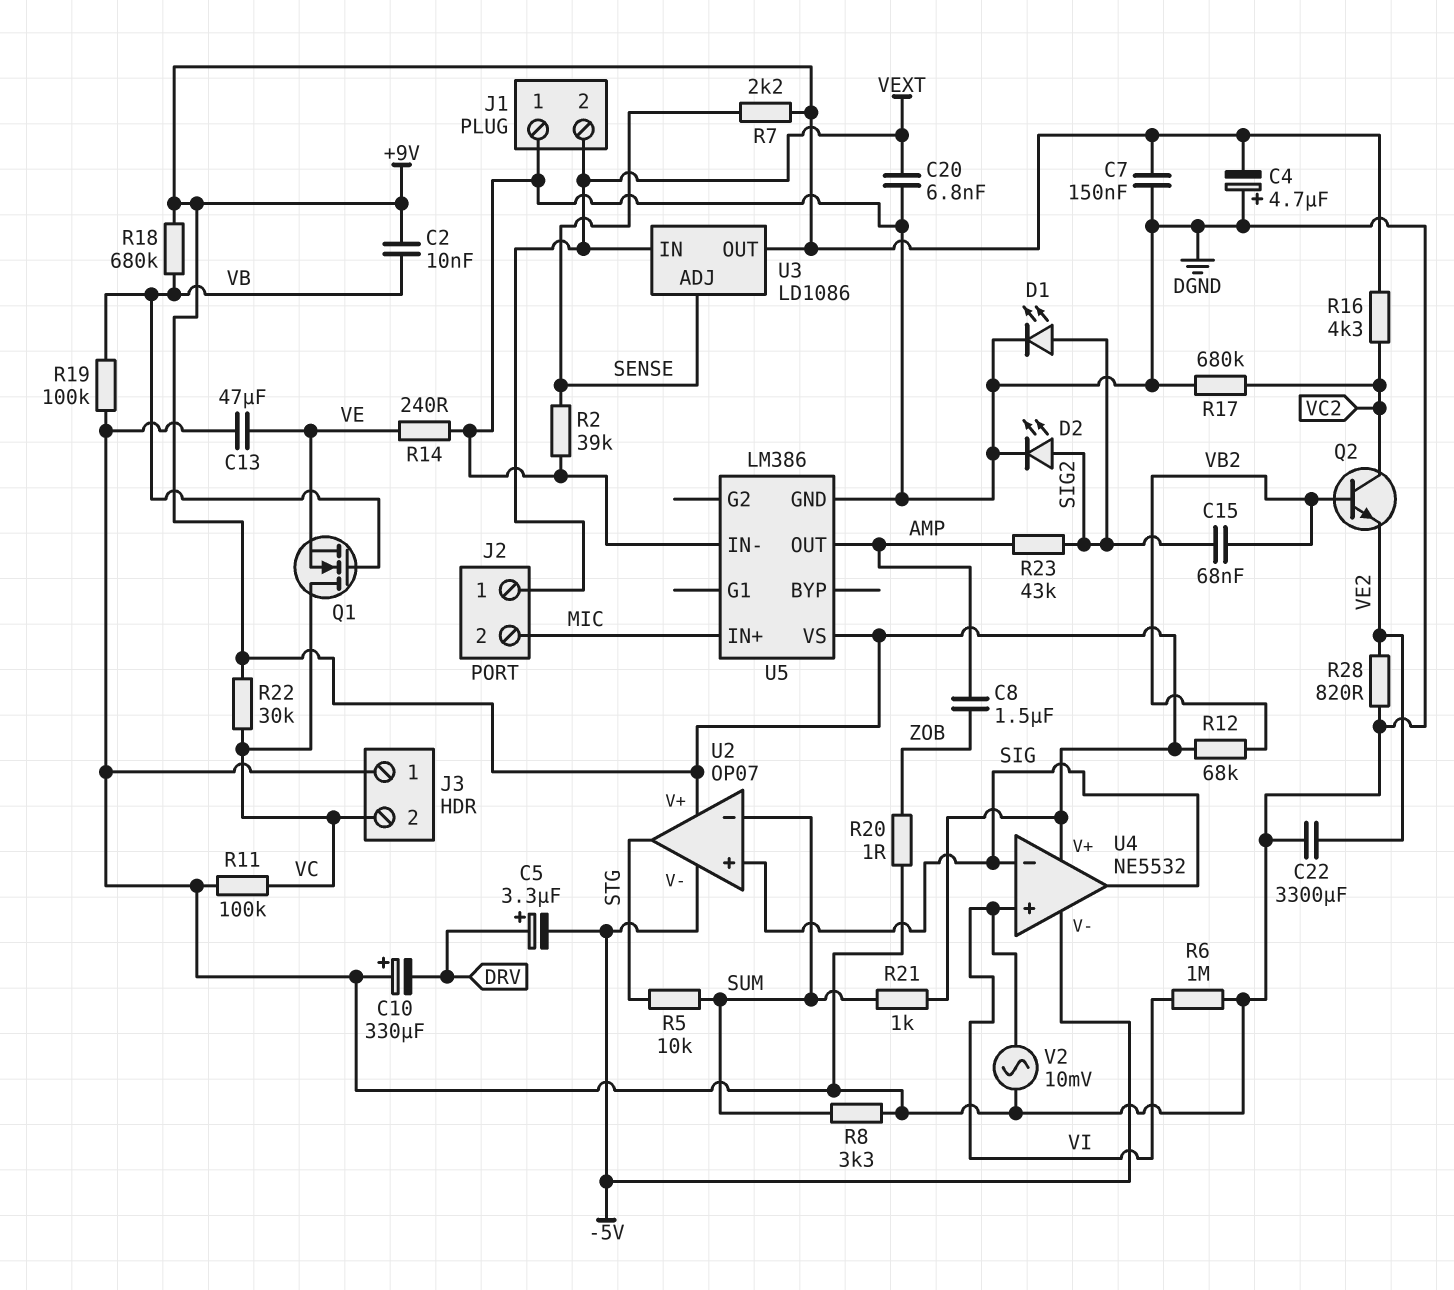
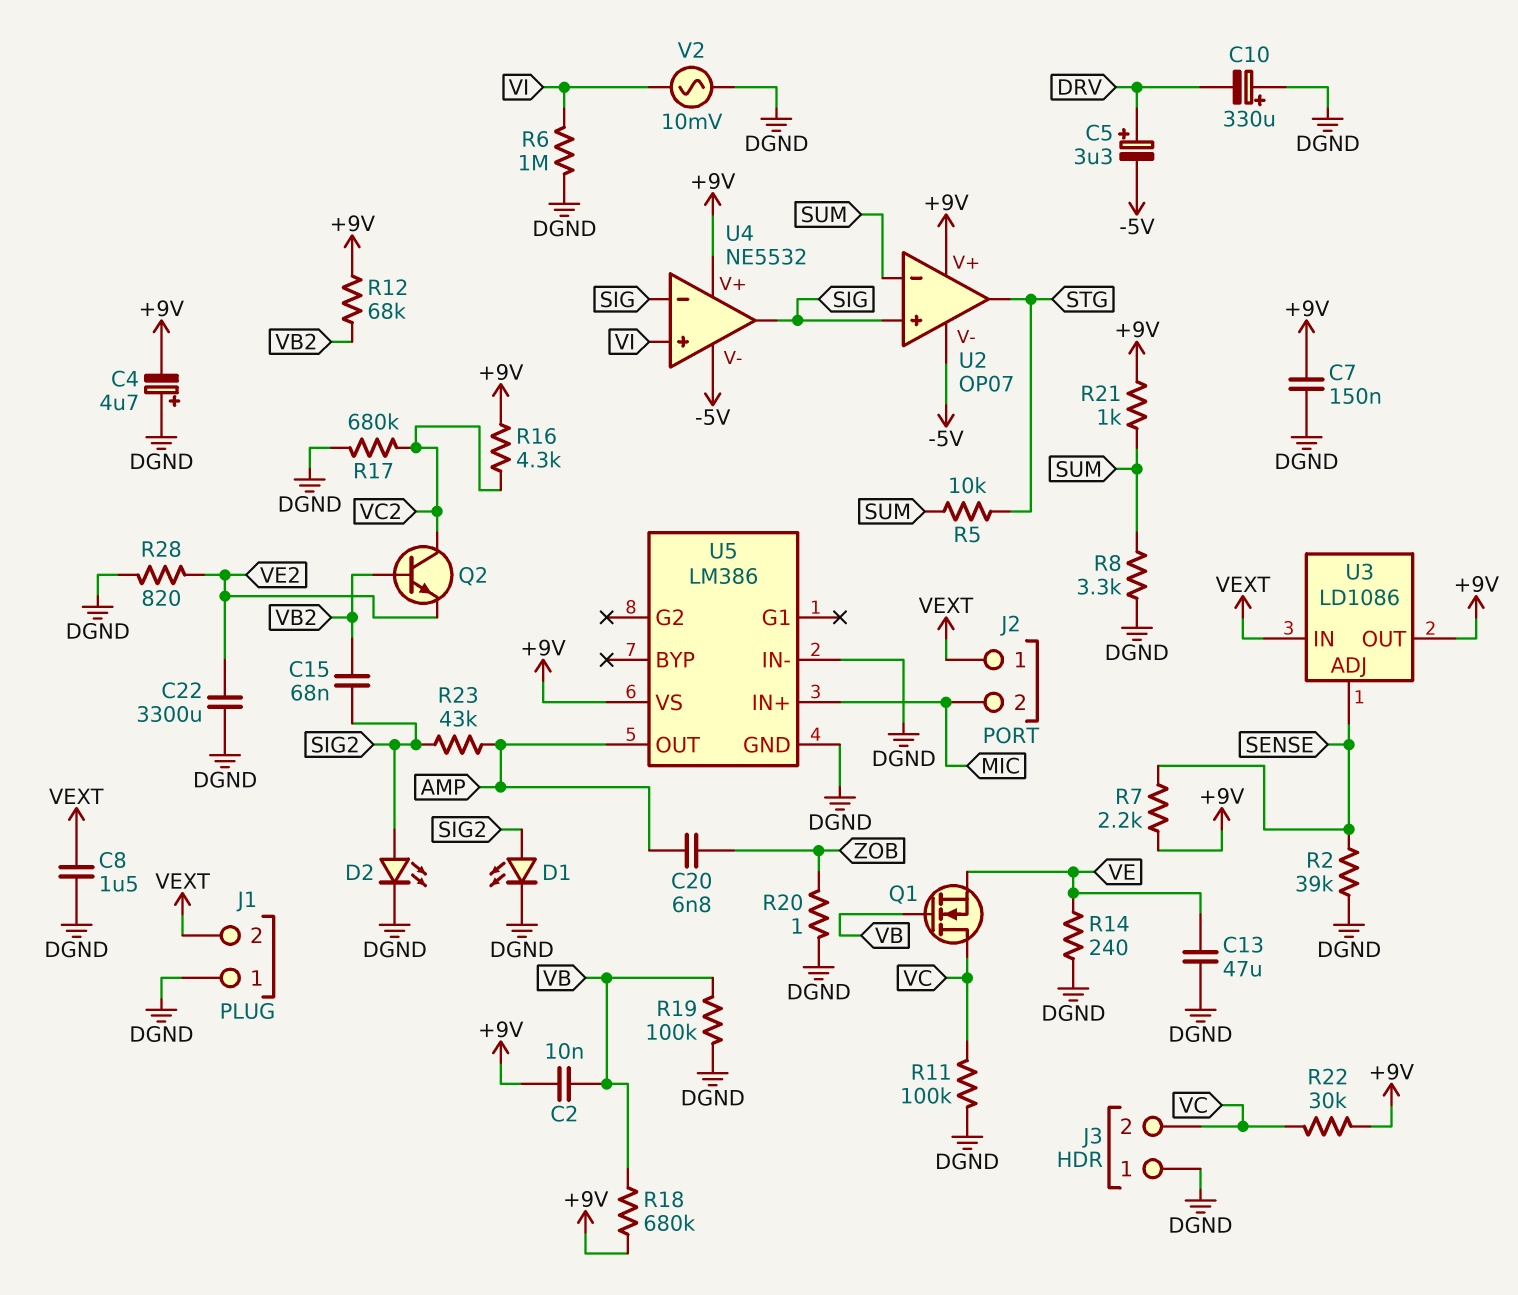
C8: 1.5uF (AMP, ZOB) -> 1.5uF (DGND, VEXT)
C20: 6.8nF (DGND, VEXT) -> 6.8nF (AMP, ZOB)

